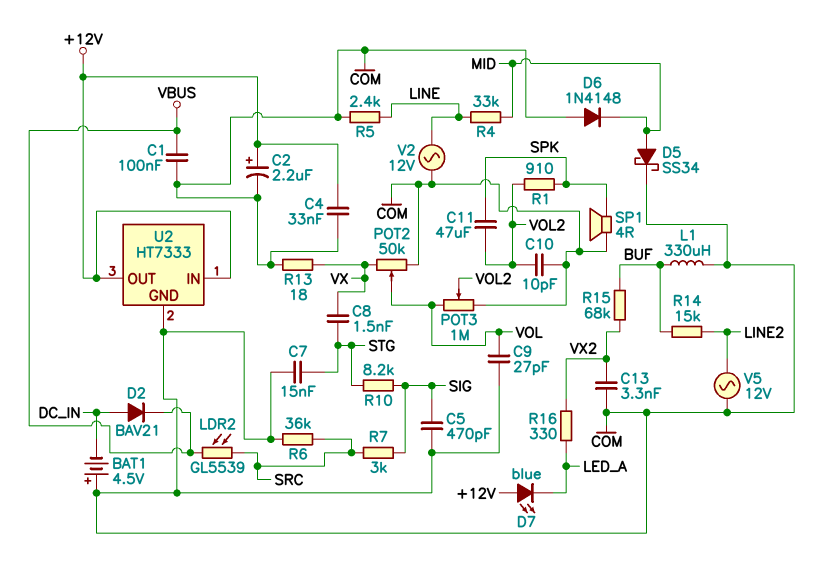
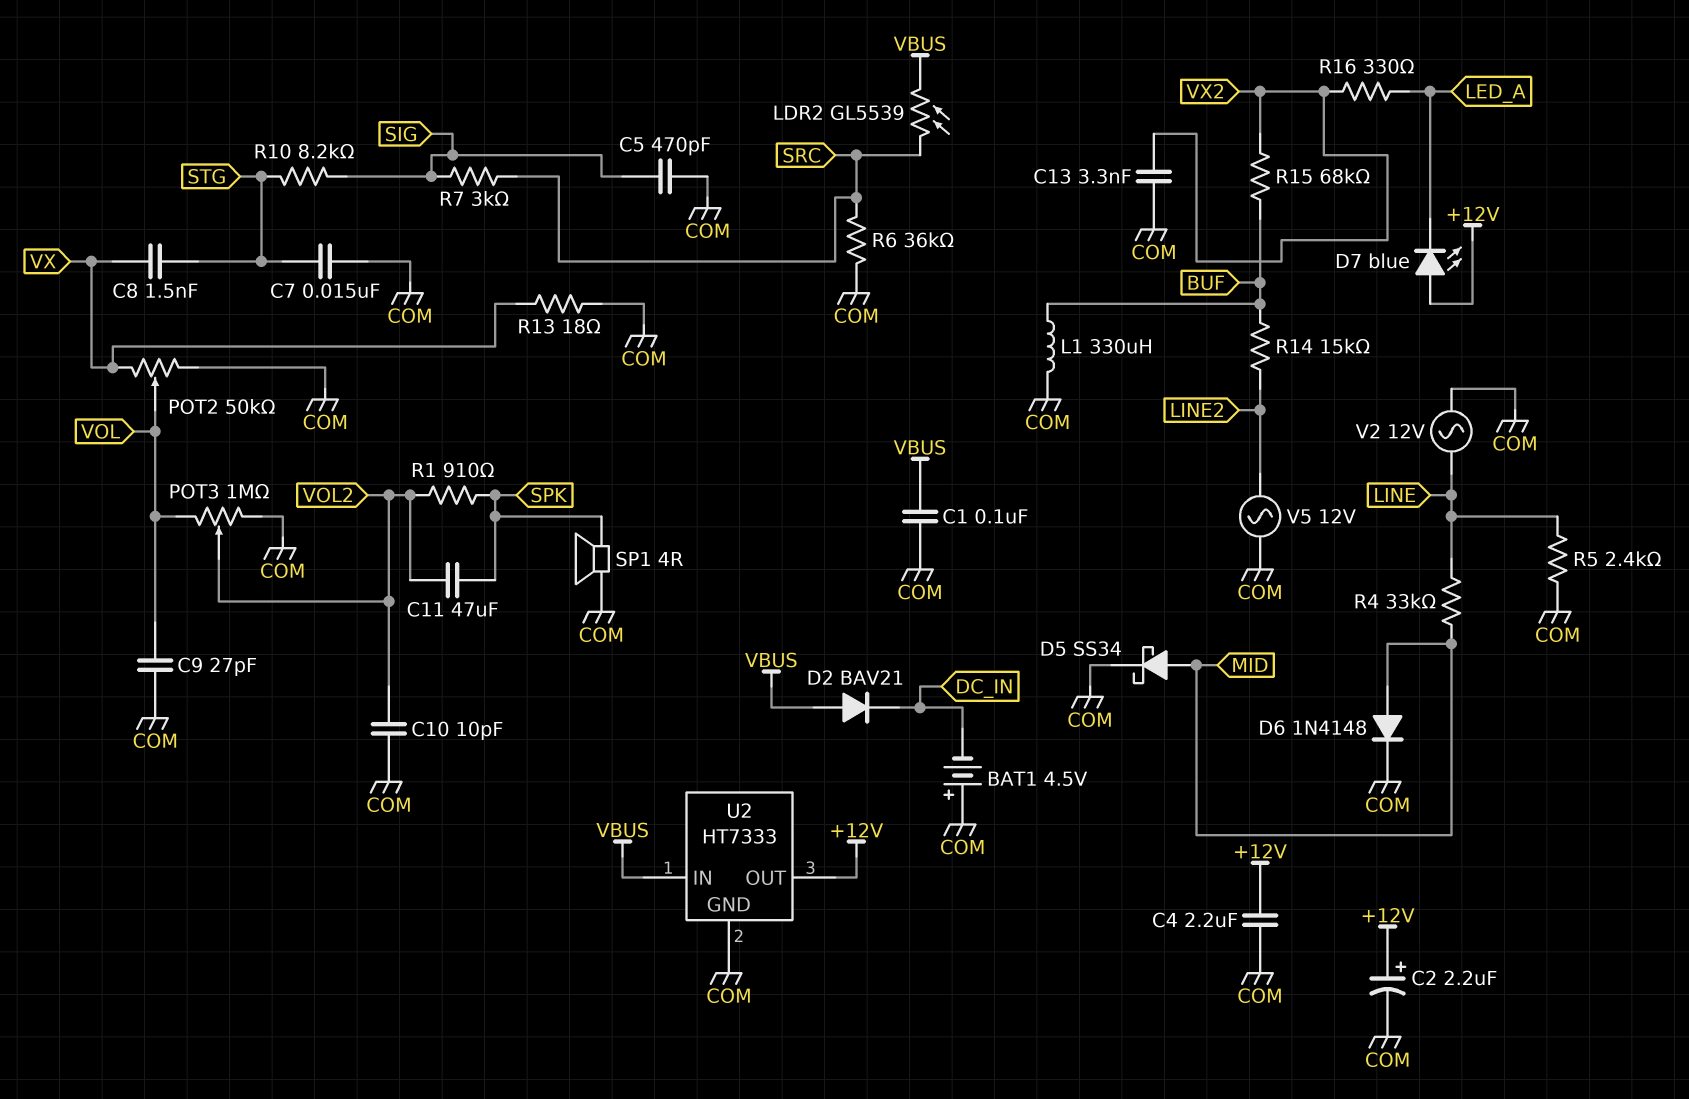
C4: 33nF (+12V, COM) -> 2.2uF (+12V, COM)
D2: diode BAV21 (A DC_IN, K VBUS) -> diode BAV21 (A VBUS, K DC_IN)
D6: diode 1N4148 (A COM, K MID) -> diode 1N4148 (A MID, K COM)
U2 pin IN: +12V -> VBUS

